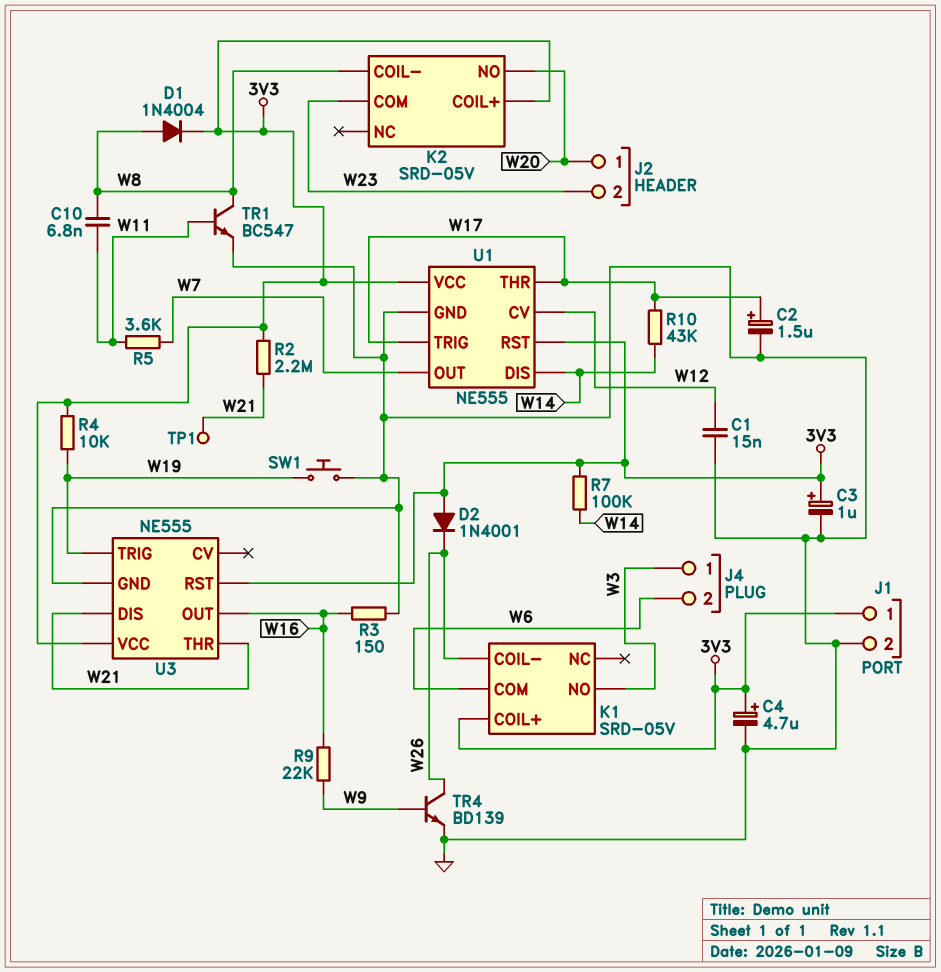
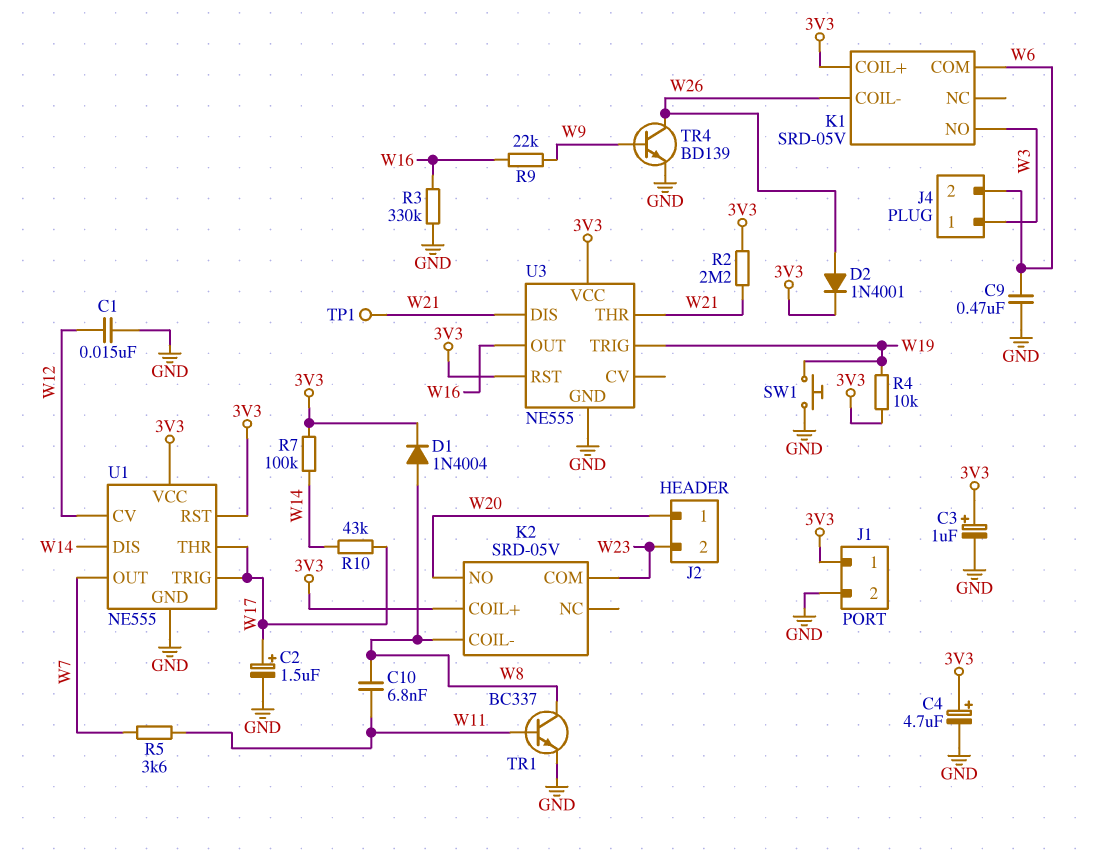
C9: none -> 470nF (GND, W6)
D2: diode 1N4001 (A 3V3, K W26) -> diode 1N4001 (A W26, K 3V3)
R3: 150 (GND, W16) -> 330k (GND, W16)
TR1: NPN BC547 (B W11, C W8, E GND) -> NPN BC337 (B W11, C W8, E GND)

